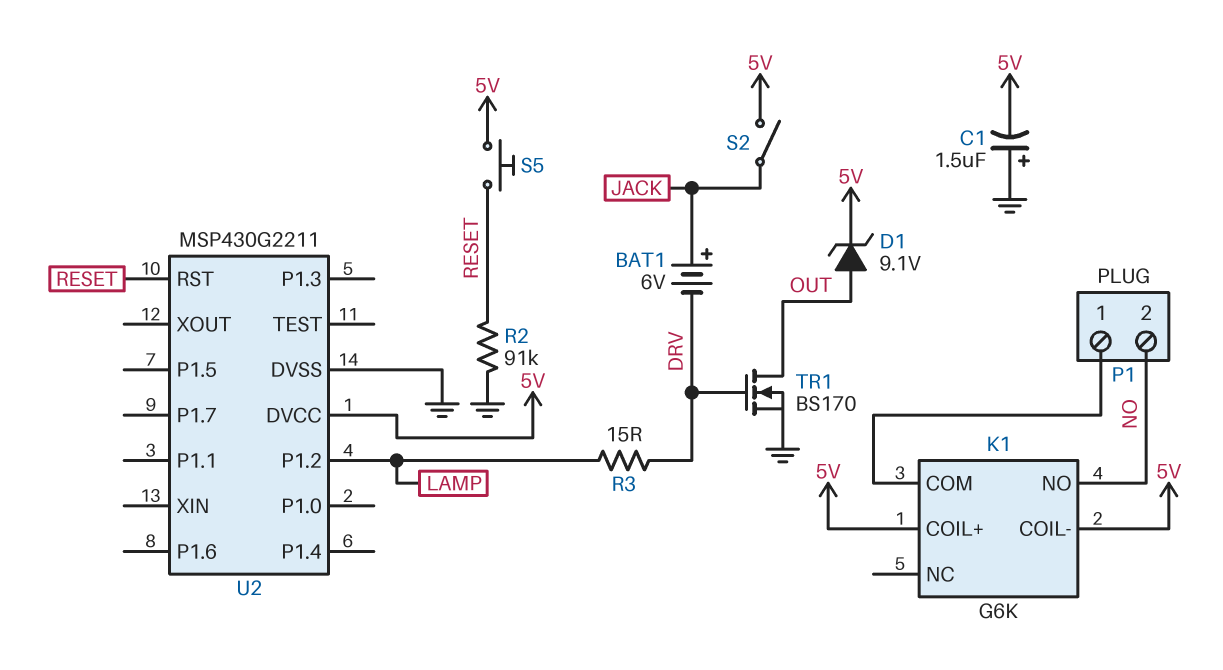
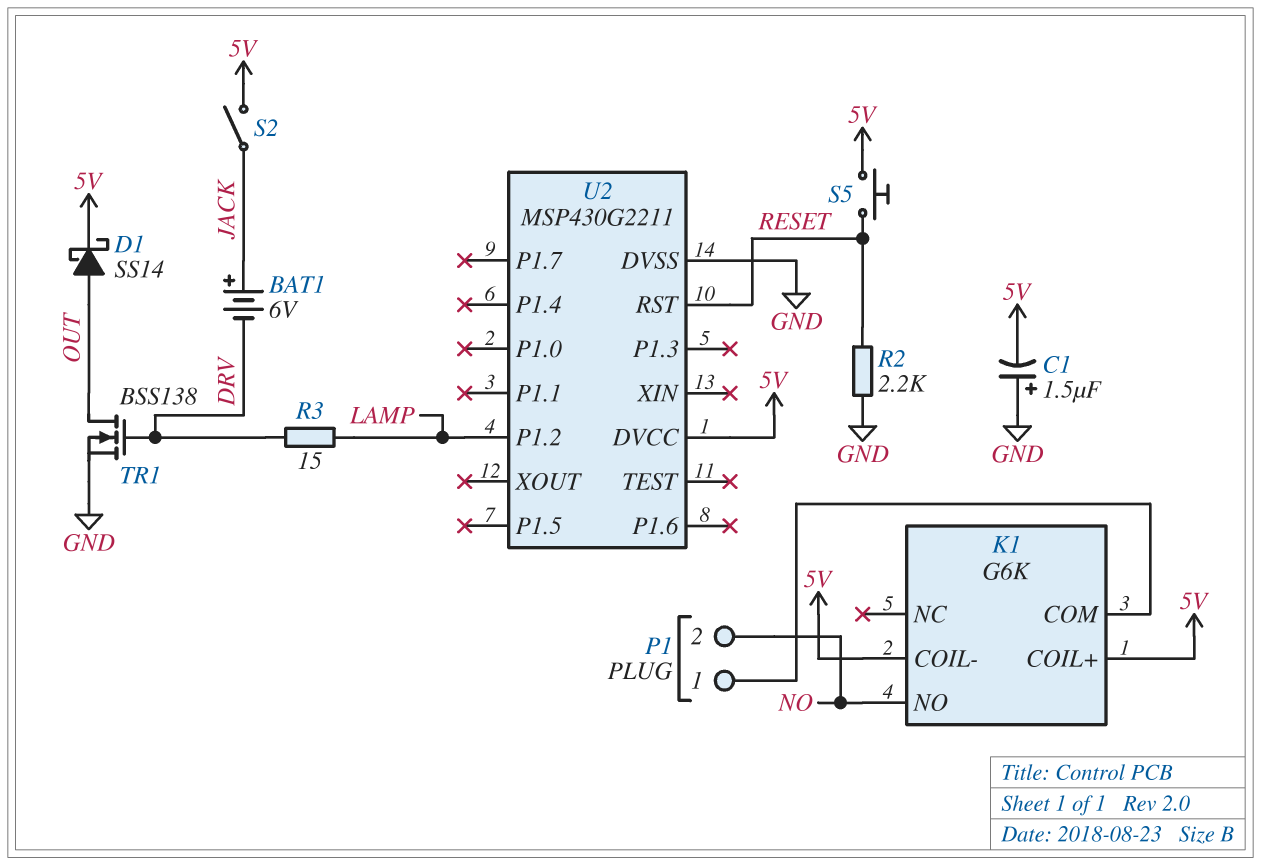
D1: zener 9.1V (A OUT, K 5V) -> schottky SS14 (A OUT, K 5V)
R2: 91k (GND, RESET) -> 2.2k (GND, RESET)
TR1: NMOS BS170 (G DRV, D OUT, S GND) -> NMOS BSS138 (G DRV, D OUT, S GND)

